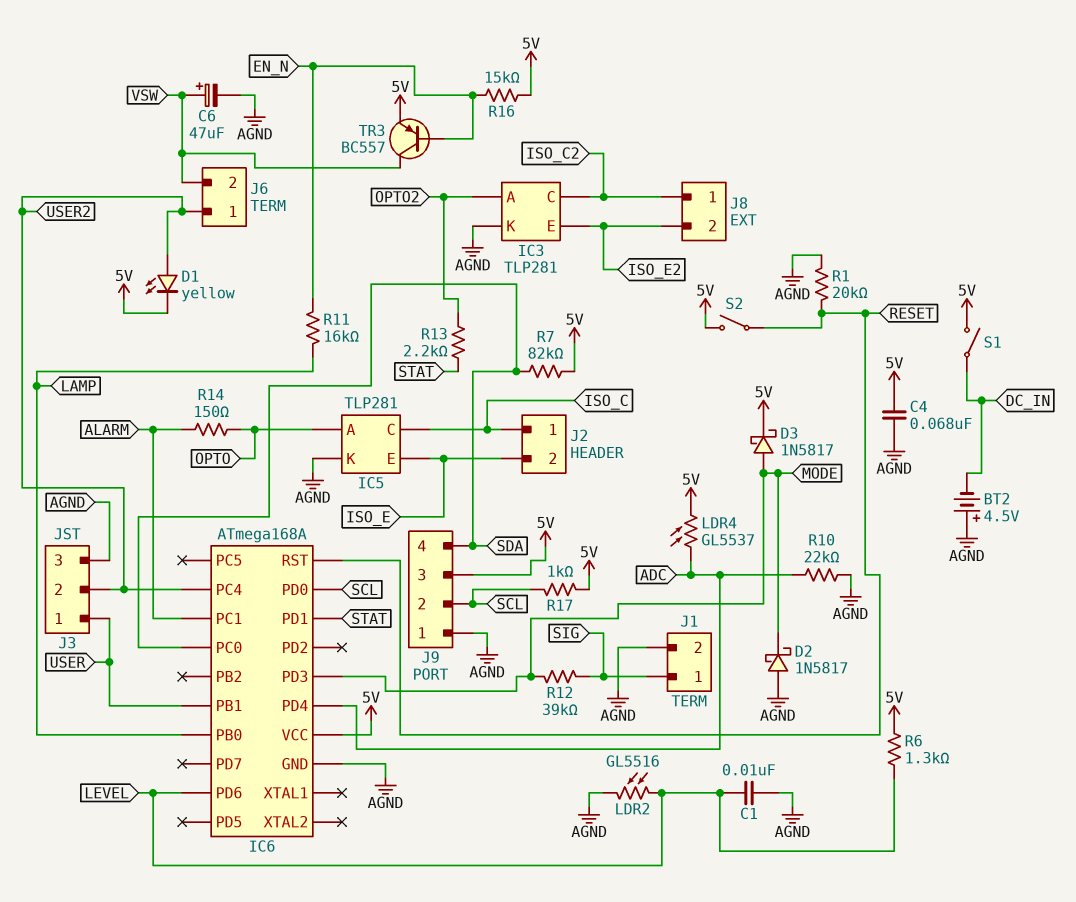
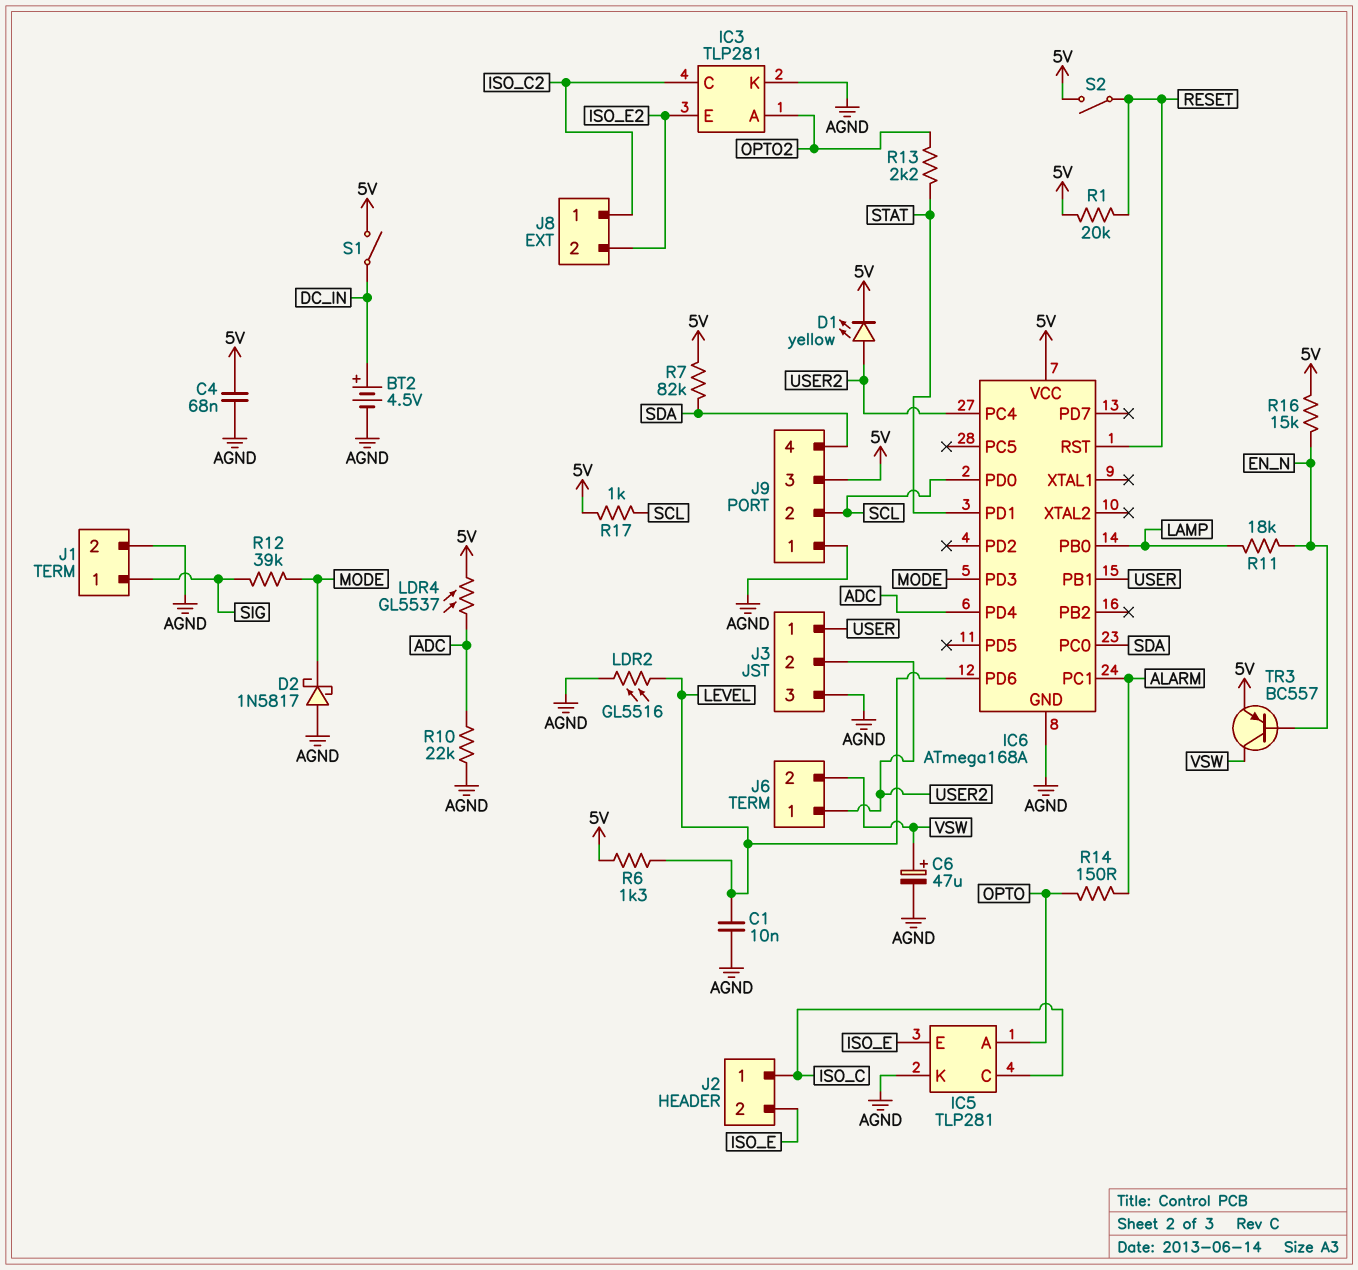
BT2: 4.5V (plus AGND, minus DC_IN) -> 4.5V (plus DC_IN, minus AGND)
D3: schottky 1N5817 (A MODE, K 5V) -> none
R1: 20k (AGND, RESET) -> 20k (5V, RESET)
R11: 16k (EN_N, LAMP) -> 18k (EN_N, LAMP)

